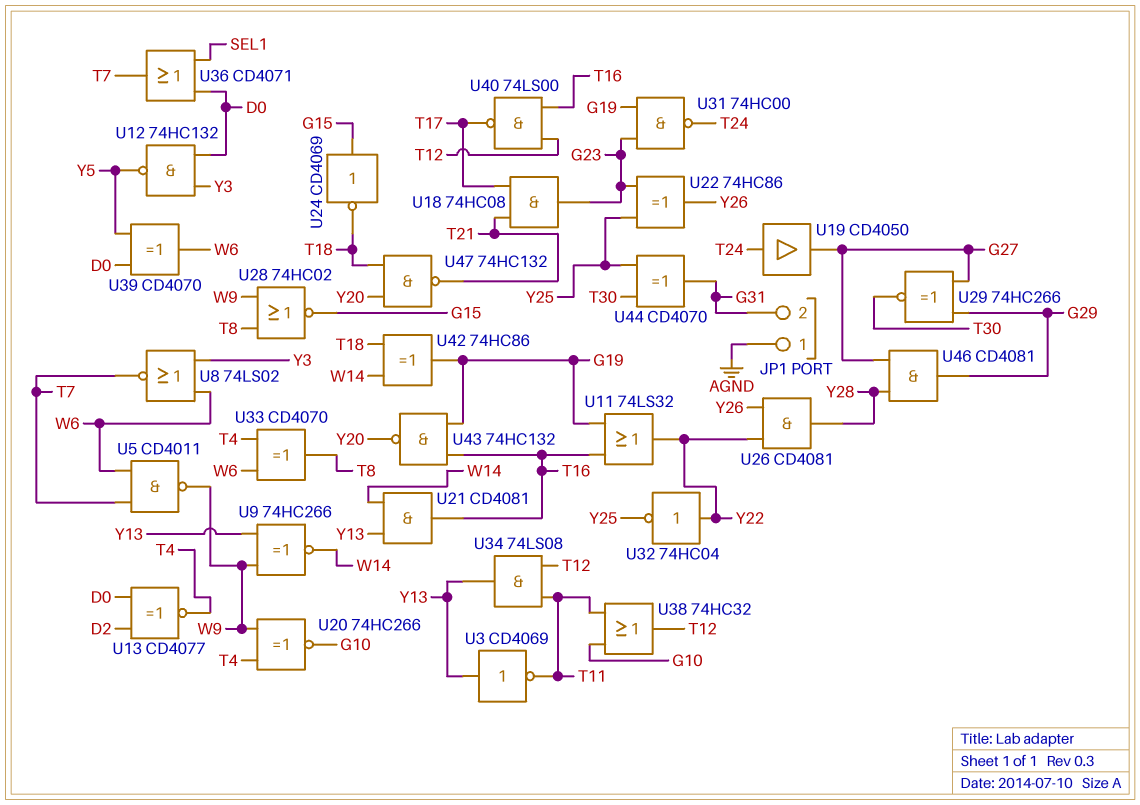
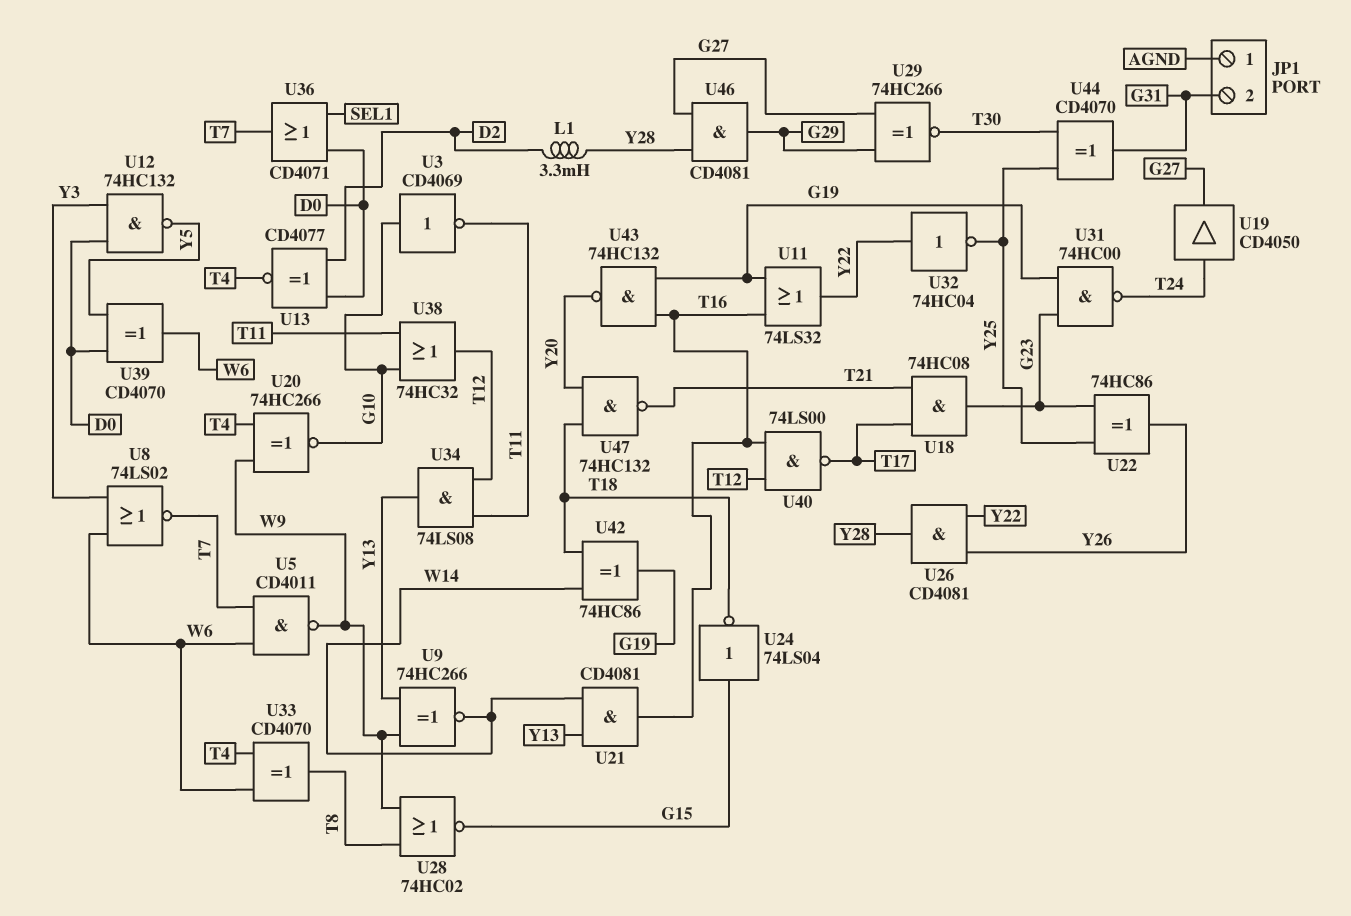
L1: none -> 3.3mH (D2, Y28)
U3: NOT CD4069 (in Y13, out T11) -> NOT CD4069 (in G10, out T11)
U24: NOT CD4069 (in G15, out T18) -> NOT 74LS04 (in G15, out T18)

